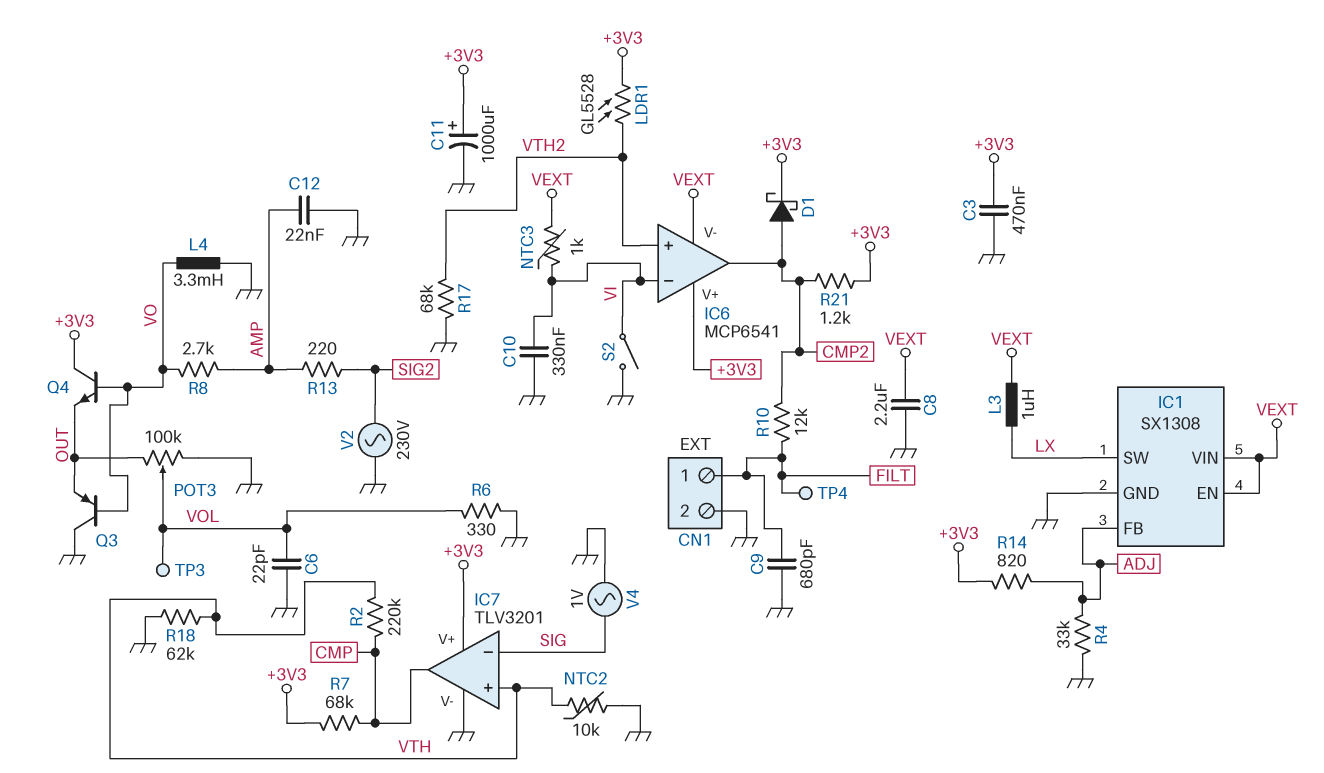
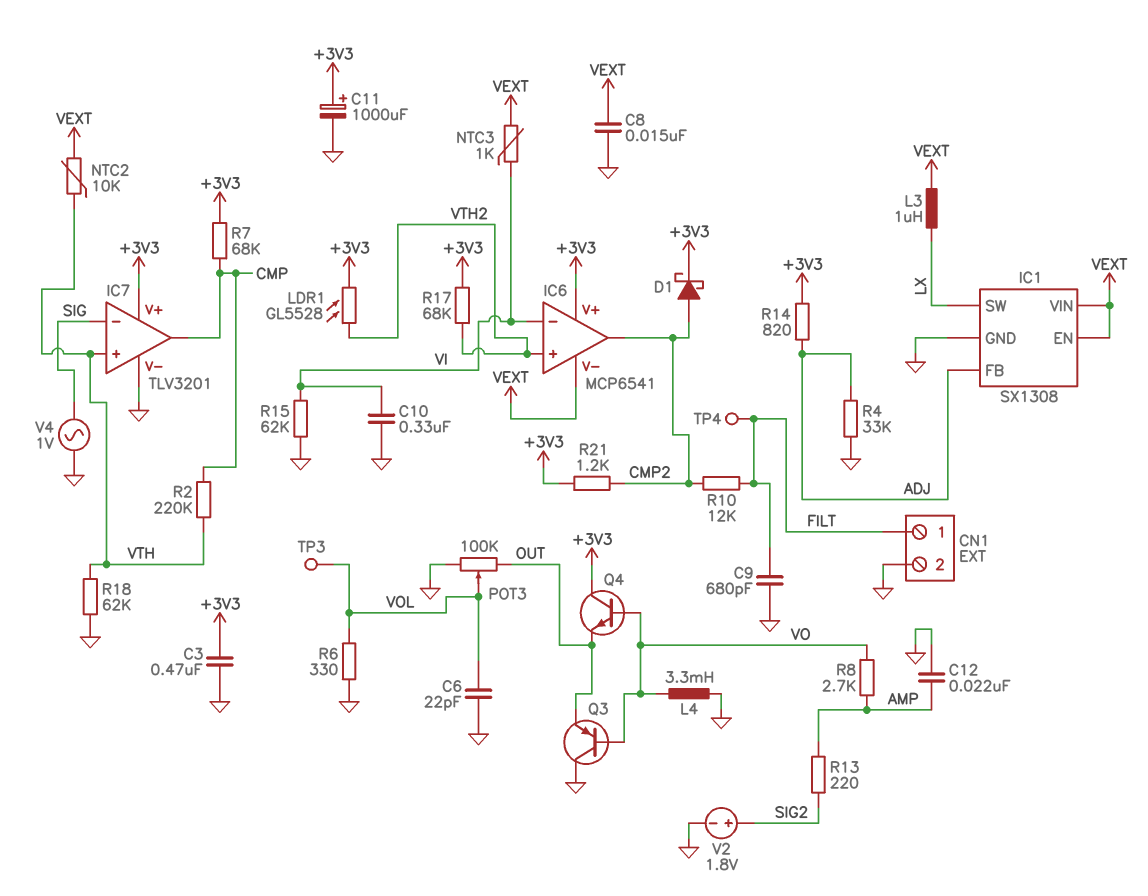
C8: 2.2uF (GND, VEXT) -> 15nF (GND, VEXT)
NTC2: 10k (GND, VTH) -> 10k (VEXT, VTH)
R15: none -> 62k (GND, VI)
R17: 68k (GND, VTH2) -> 68k (+3V3, VTH2)
S2: switch (GND, VI) -> none
V2: AC 230V (GND, SIG2) -> 1.8V (plus SIG2, minus GND)

